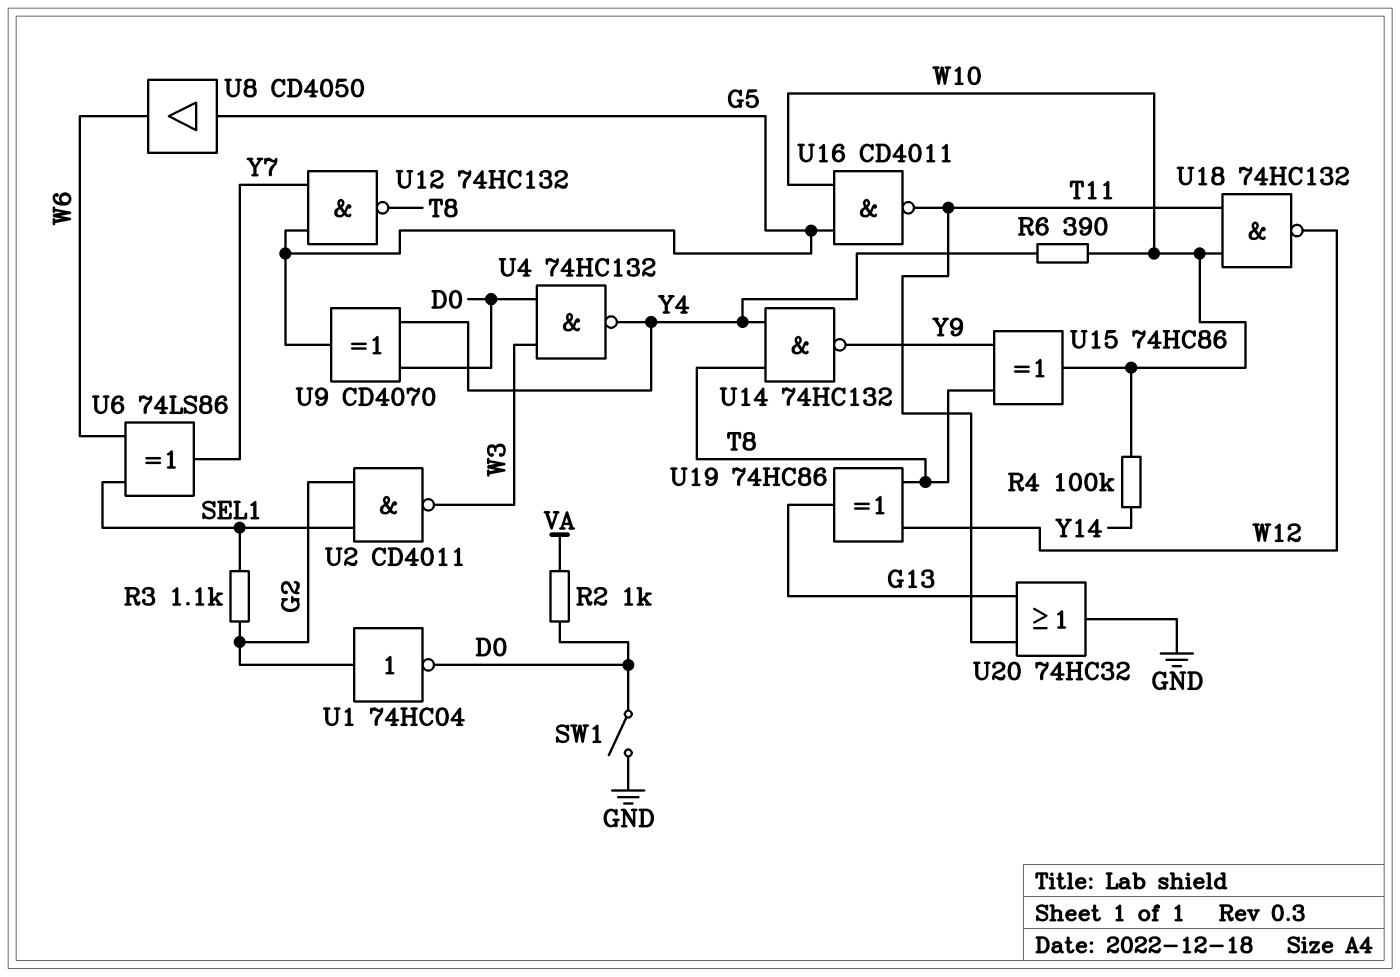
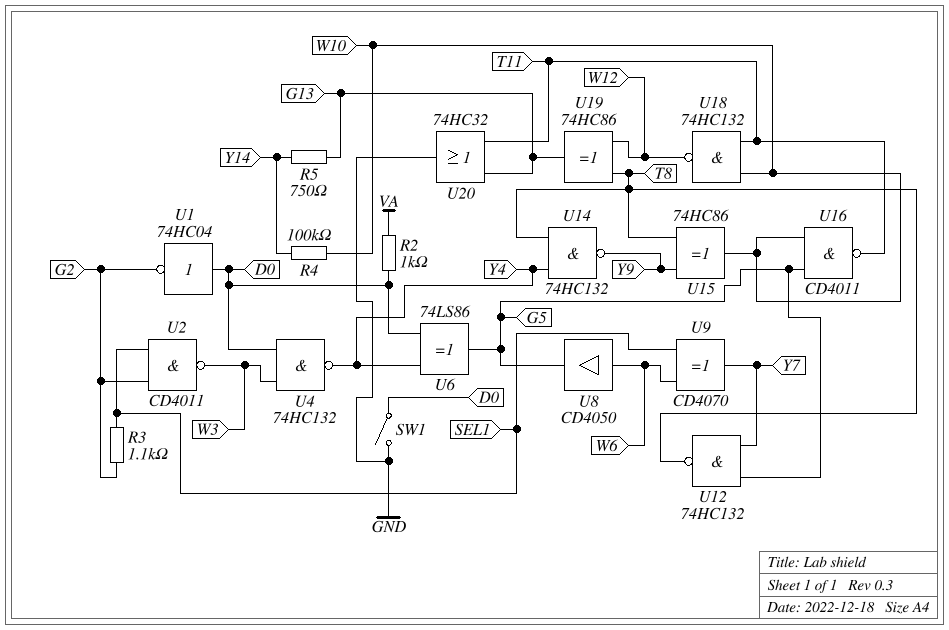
R5: none -> 750 (G13, Y14)
R6: 390 (W10, Y4) -> none
U1: NOT 74HC04 (in G2, out D0) -> NOT 74HC04 (in D0, out G2)
U6: XOR 74LS86 (in SEL1, in W6, out Y7) -> XOR 74LS86 (in D0, in Y4, out G5)
U8: buffer CD4050 (in G5, out W6) -> buffer CD4050 (in W6, out G5)
U9: XOR CD4070 (in D0, in Y4, out G5) -> XOR CD4070 (in SEL1, in W6, out Y7)

